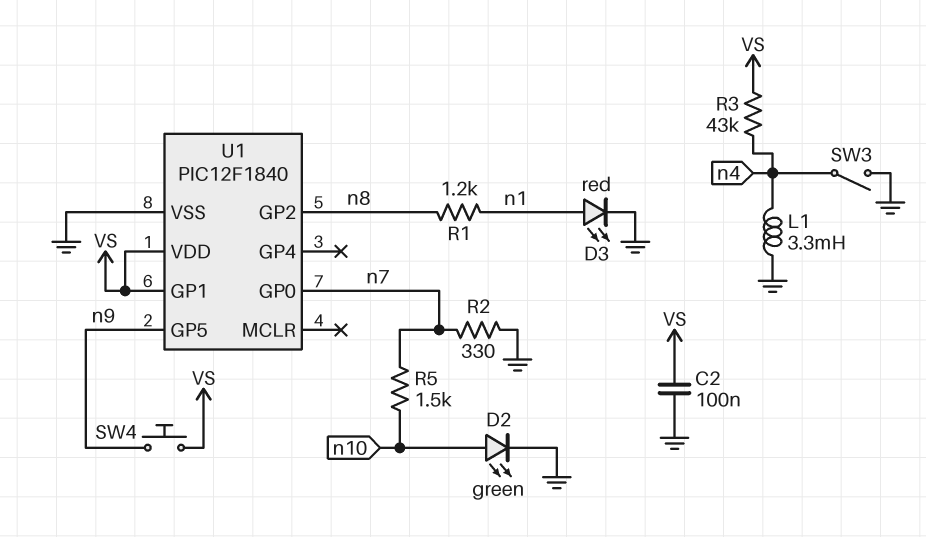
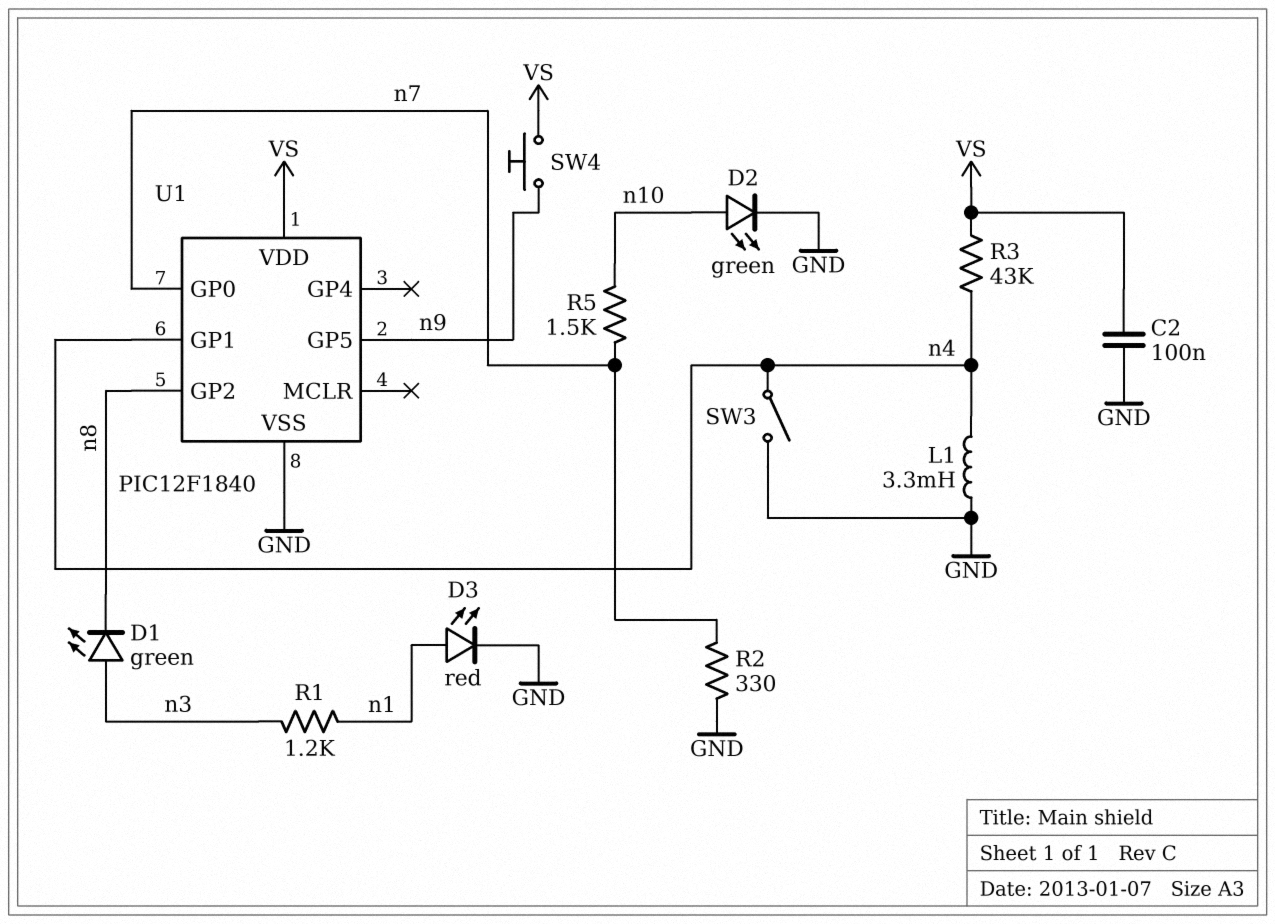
D1: none -> LED green (A n3, K n8)
R1: 1.2k (n1, n8) -> 1.2k (n1, n3)
U1 pin GP1: VS -> n4

